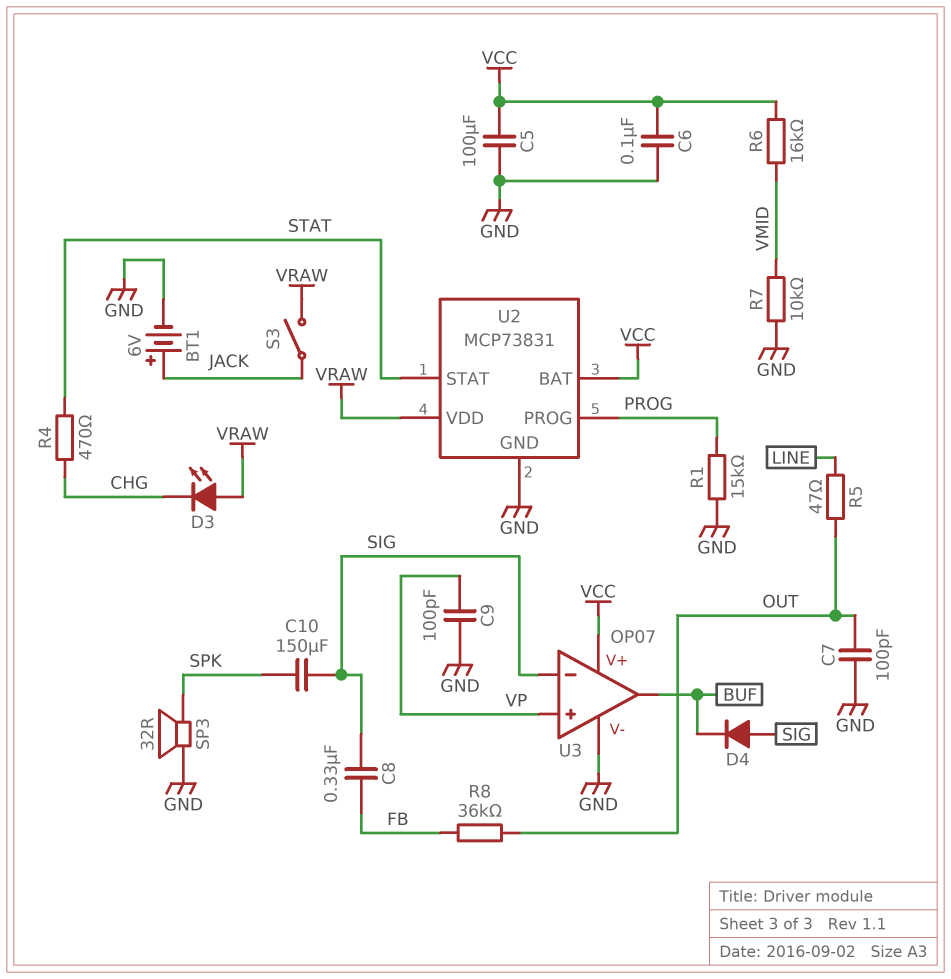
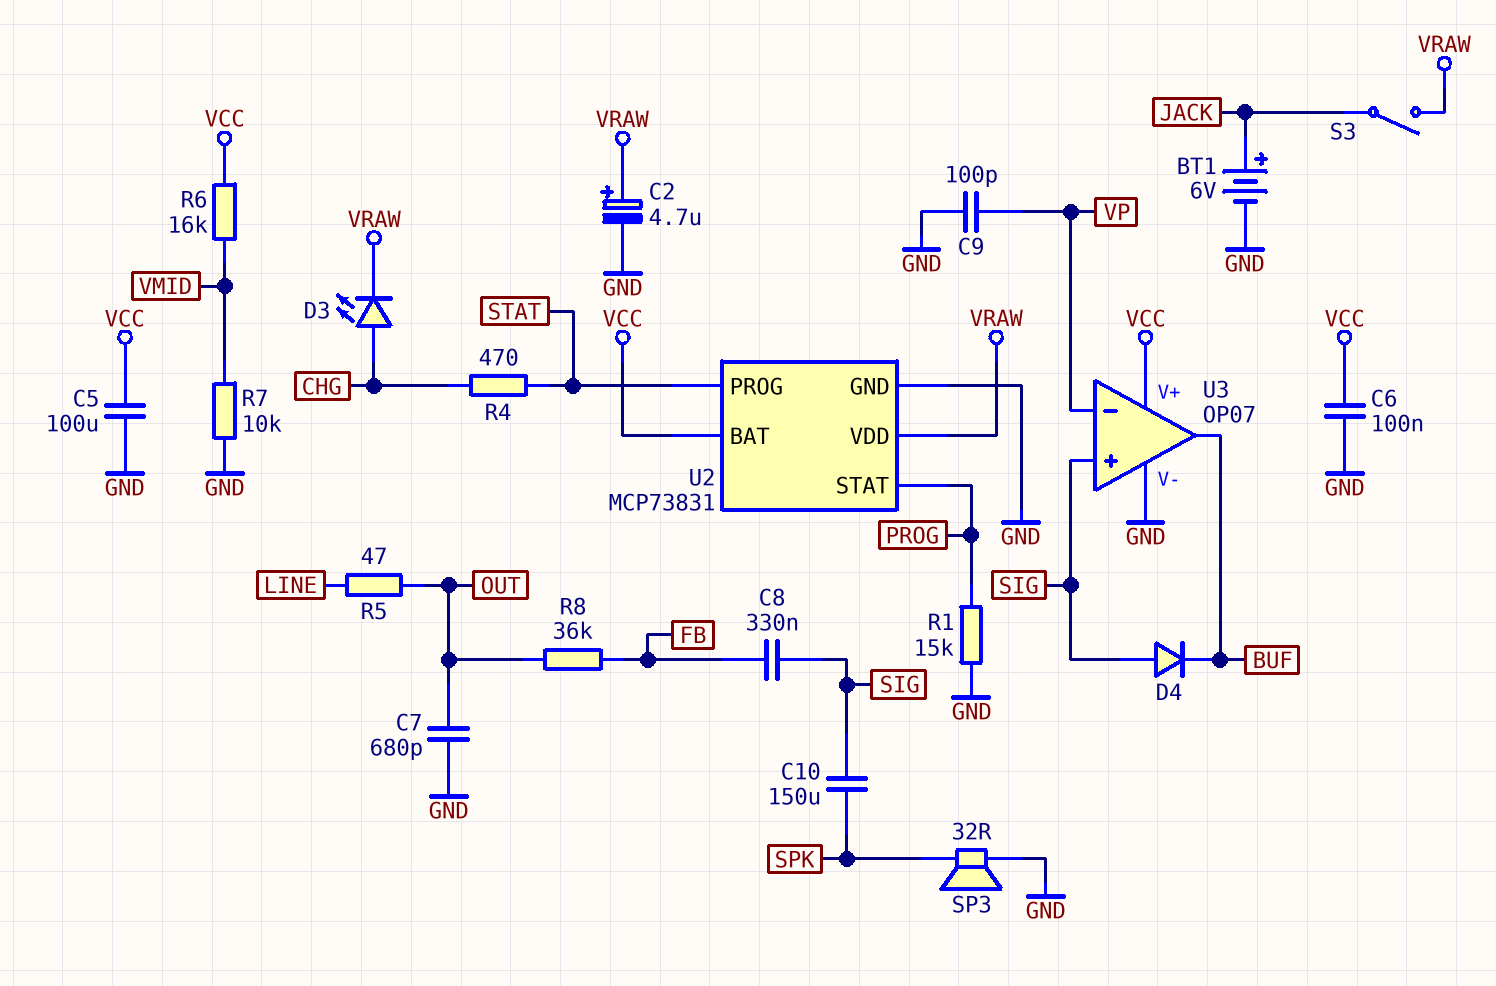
C2: none -> 4.7uF (plus VRAW, minus GND)
C7: 100pF (GND, OUT) -> 680pF (GND, OUT)
D3: LED (A VRAW, K CHG) -> LED (A CHG, K VRAW)
U2 pin PROG: PROG -> STAT
U2 pin STAT: STAT -> PROG
U3 pin in+: VP -> SIG
U3 pin in-: SIG -> VP

